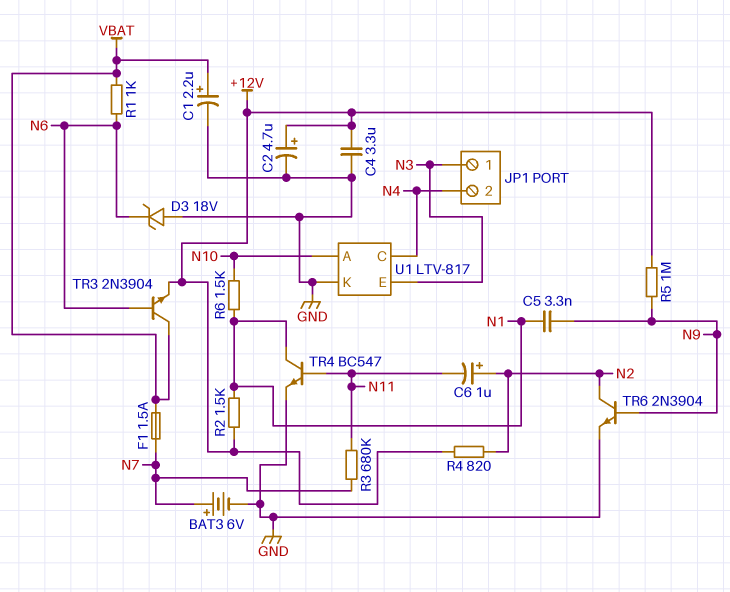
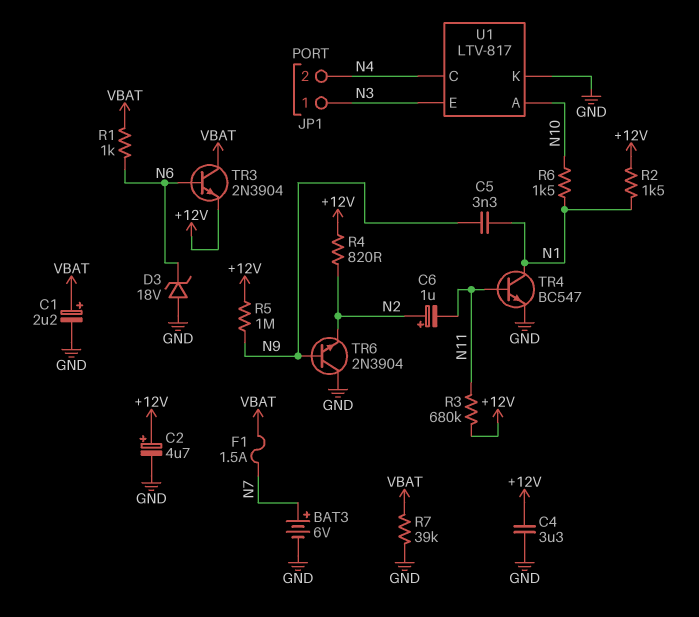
R3: 680k (N7, N11) -> 680k (+12V, N11)
R7: none -> 39k (GND, VBAT)
TR6: NPN 2N3904 (B N9, C N2, E GND) -> NPN 2N3904 (B N9, C GND, E N2)

